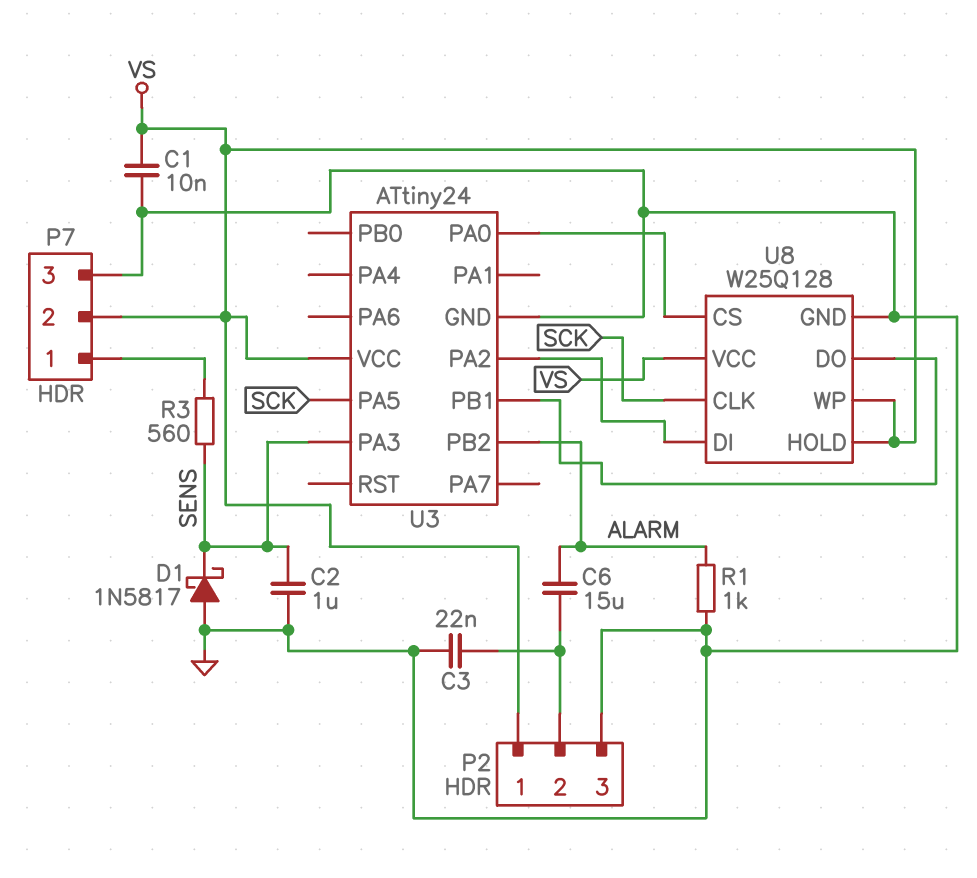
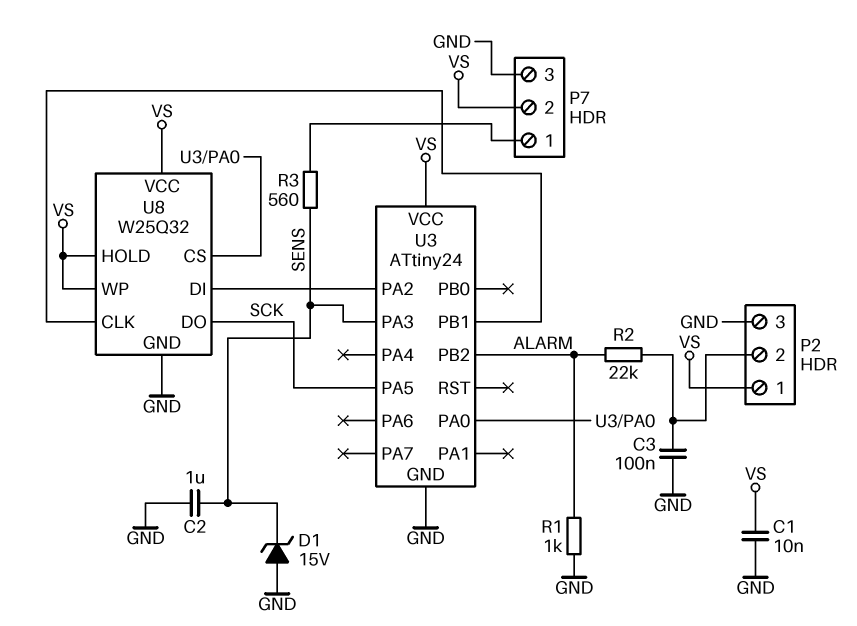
C3: 22nF (GND, P2/2) -> 100nF (GND, P2/2)
C6: 15uF (ALARM, P2/2) -> none
D1: schottky 1N5817 (A GND, K SENS) -> zener 15V (A GND, K SENS)
R2: none -> 22k (ALARM, P2/2)
U8: W25Q128 -> W25Q32
U8 pin CLK: SCK -> U3/PB1
U8 pin DO: U3/PB1 -> SCK

